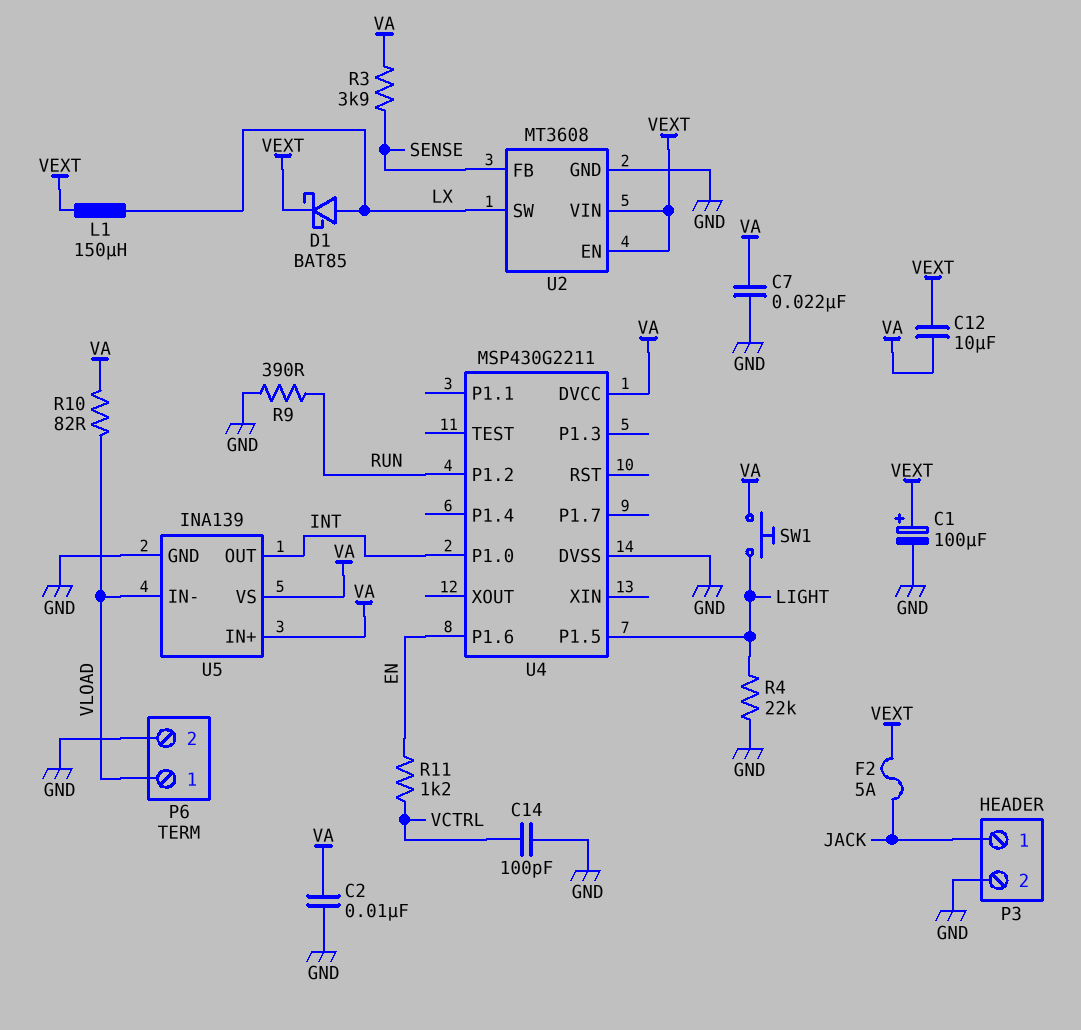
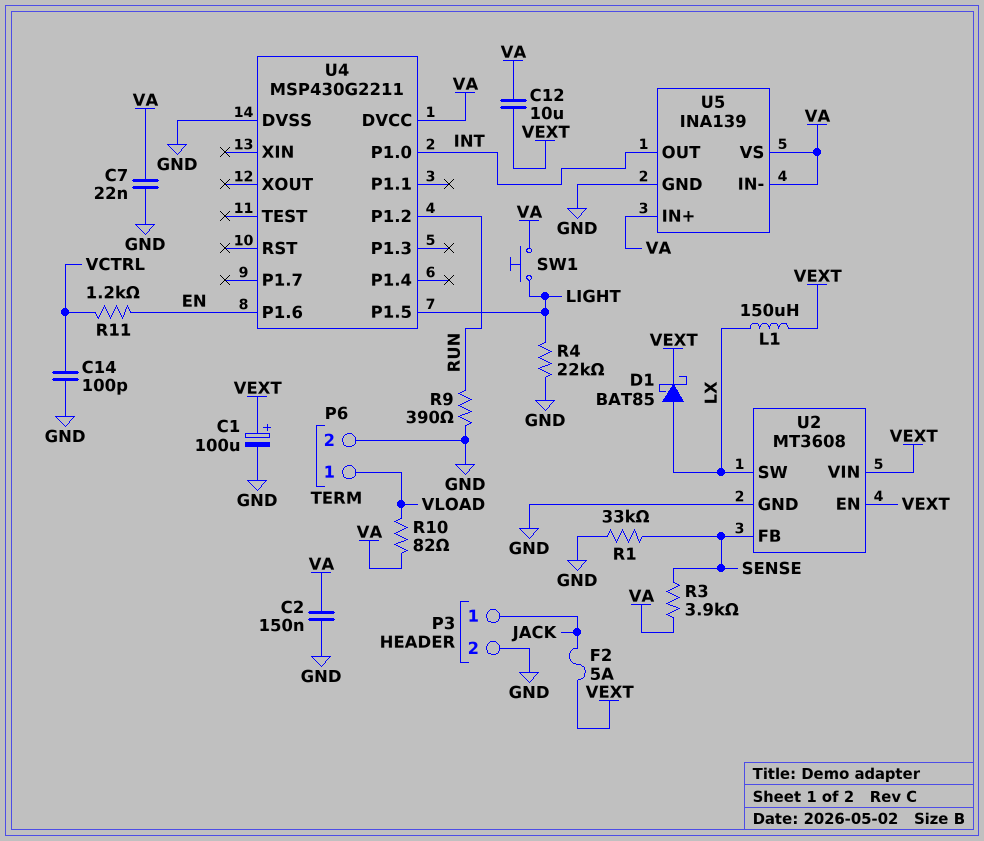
C2: 10nF (GND, VA) -> 150nF (GND, VA)
R1: none -> 33k (GND, SENSE)
U5 pin IN-: VLOAD -> VA

